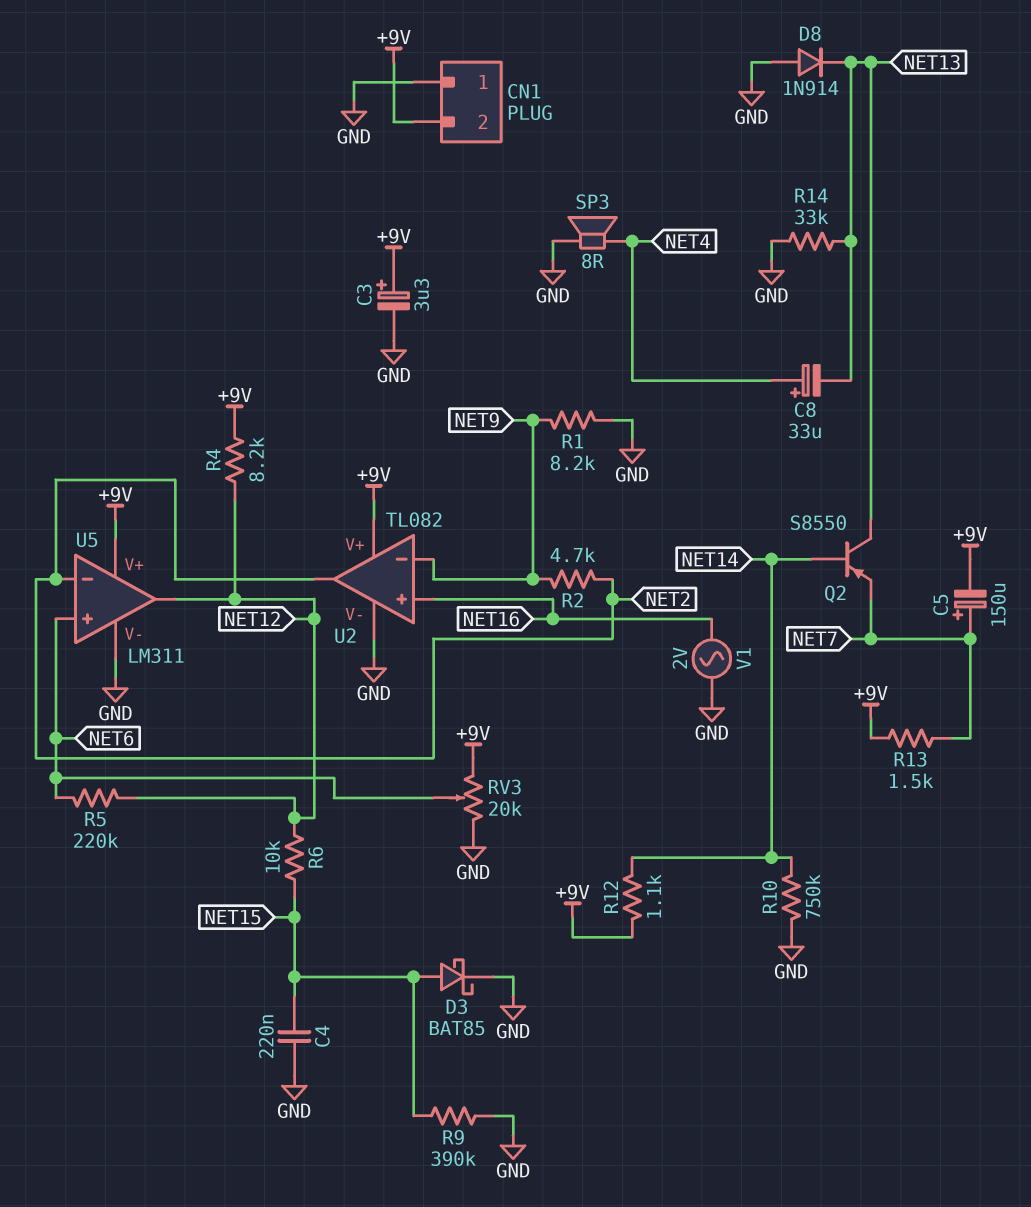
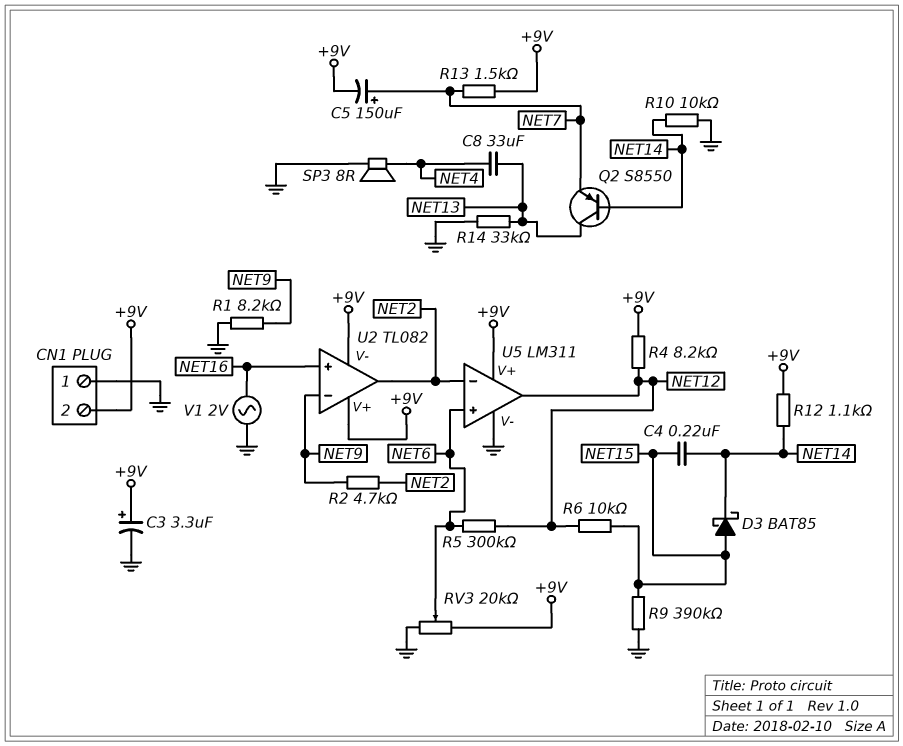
C4: 220nF (GND, NET15) -> 220nF (NET14, NET15)
C8: 33uF (plus NET4, minus NET13) -> 33uF (NET4, NET13)
D3: schottky BAT85 (A NET15, K GND) -> schottky BAT85 (A NET15, K NET14)
D8: diode 1N914 (A GND, K NET13) -> none
R5: 220k (NET6, NET12) -> 300k (NET6, NET12)
R10: 750k (GND, NET14) -> 10k (GND, NET14)
U2 pin V-: GND -> +9V

